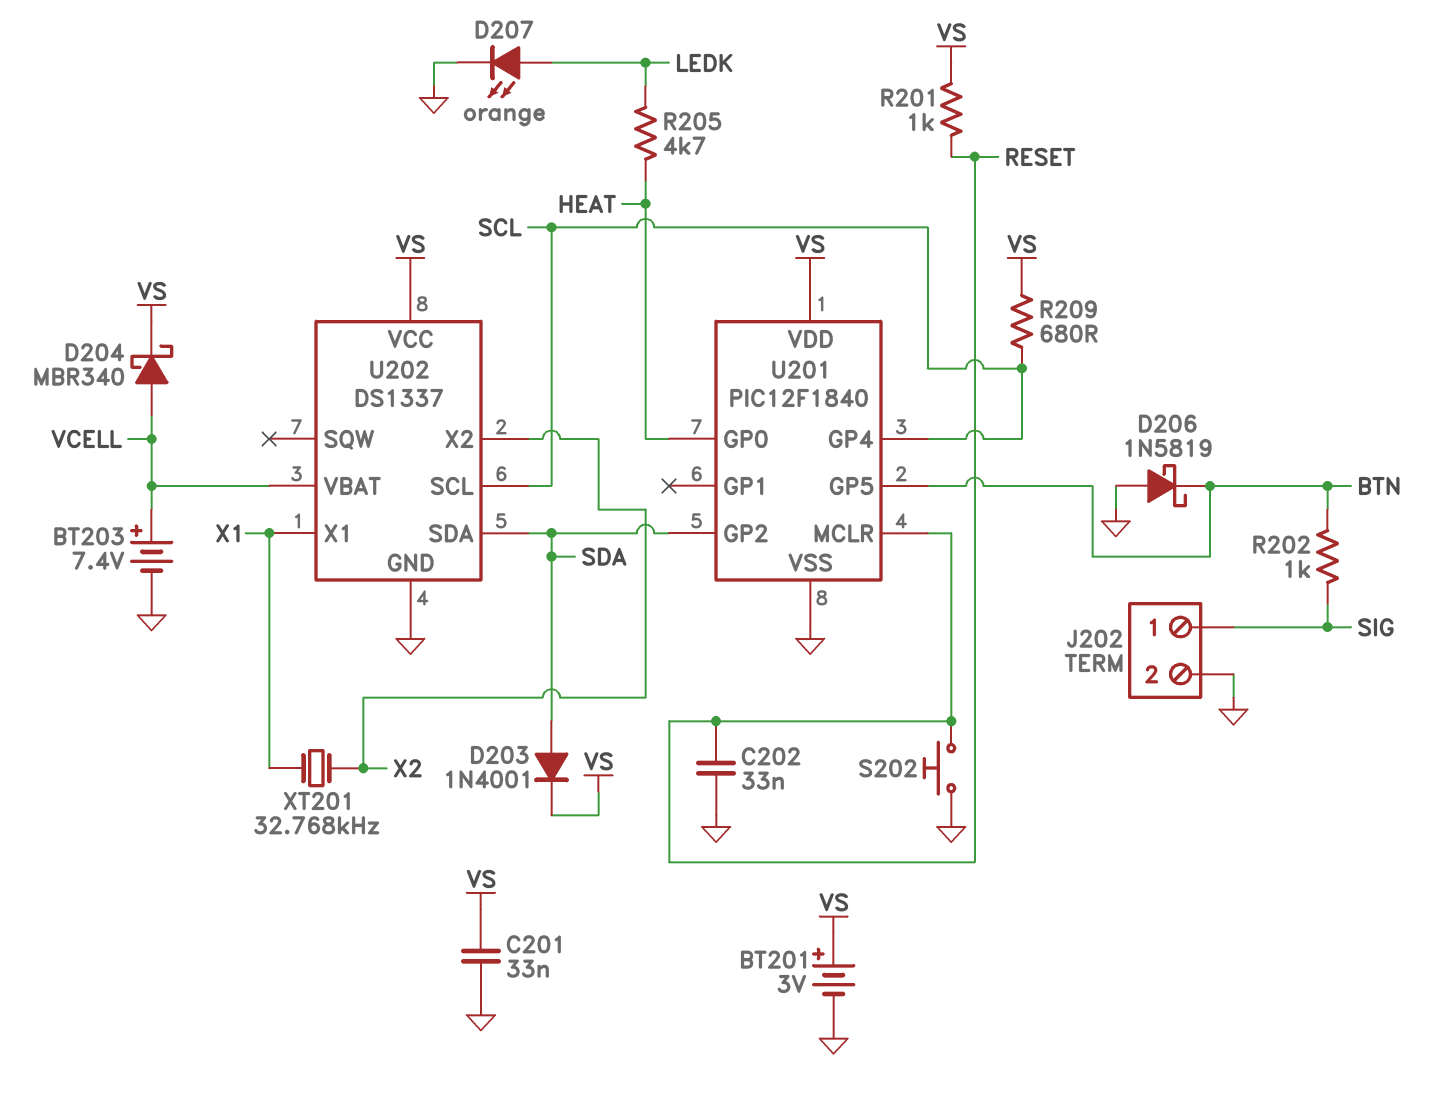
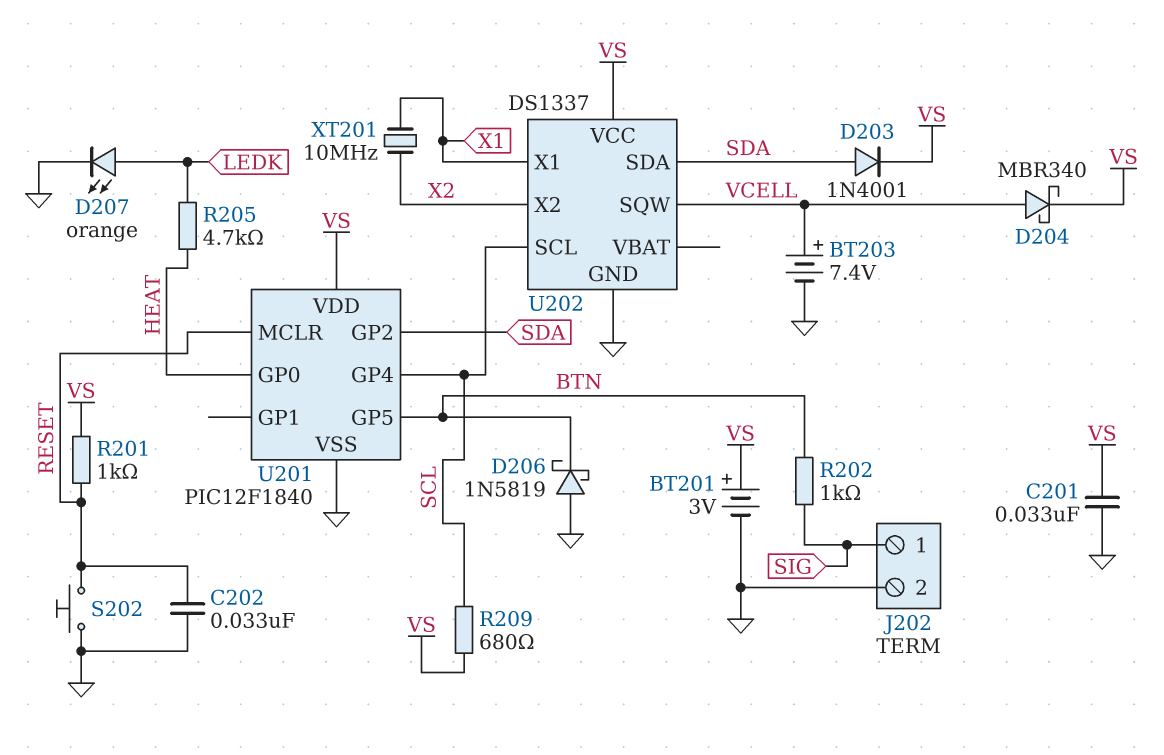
U202 pin SQW: none -> VCELL
U202 pin VBAT: VCELL -> none
XT201: 32.768kHz (X1, X2) -> 10MHz (X1, X2)

